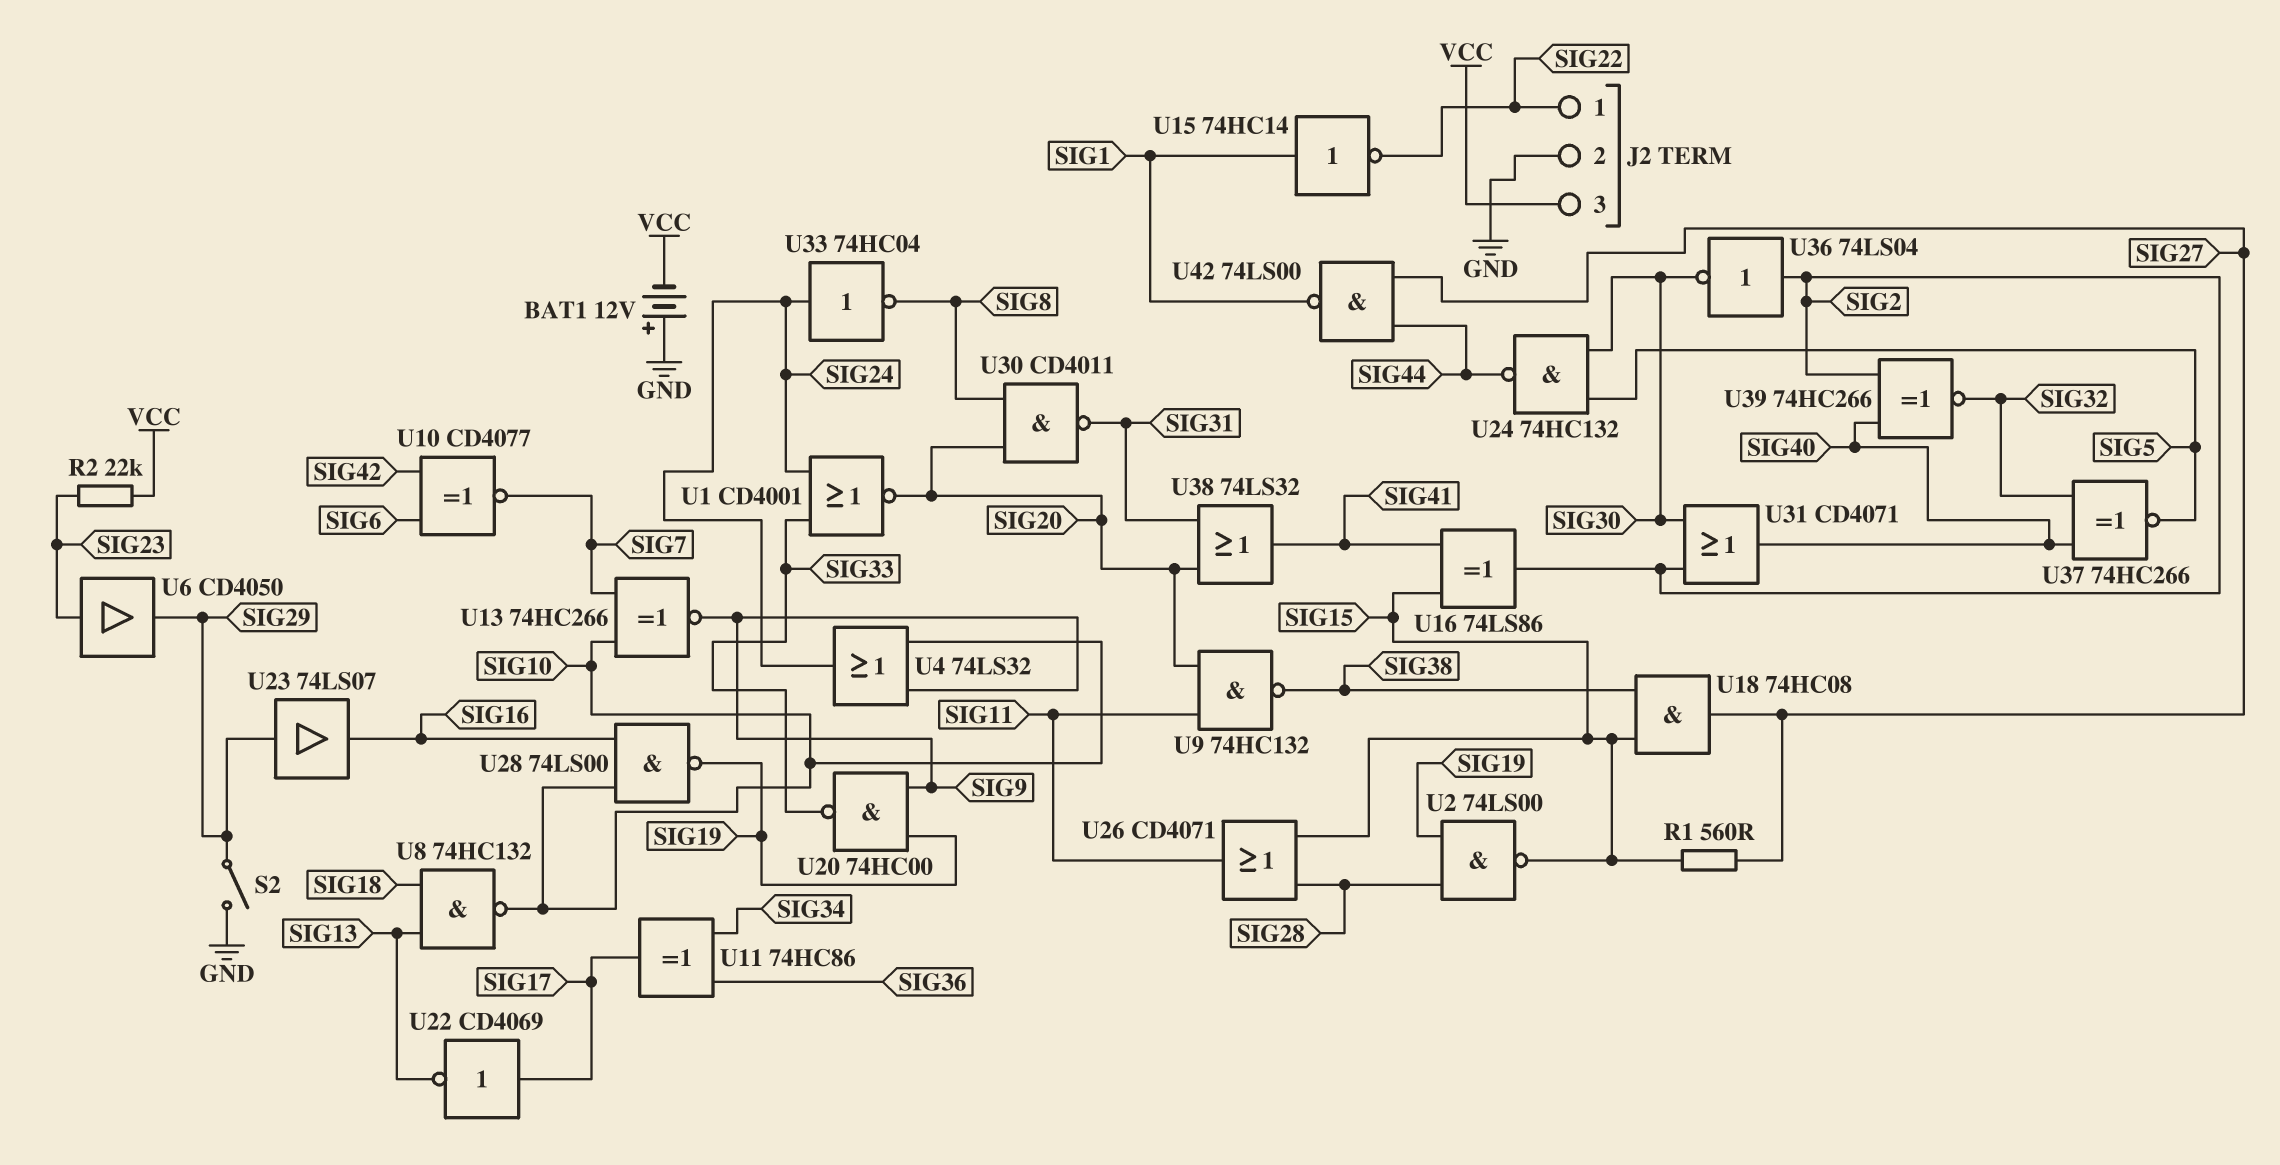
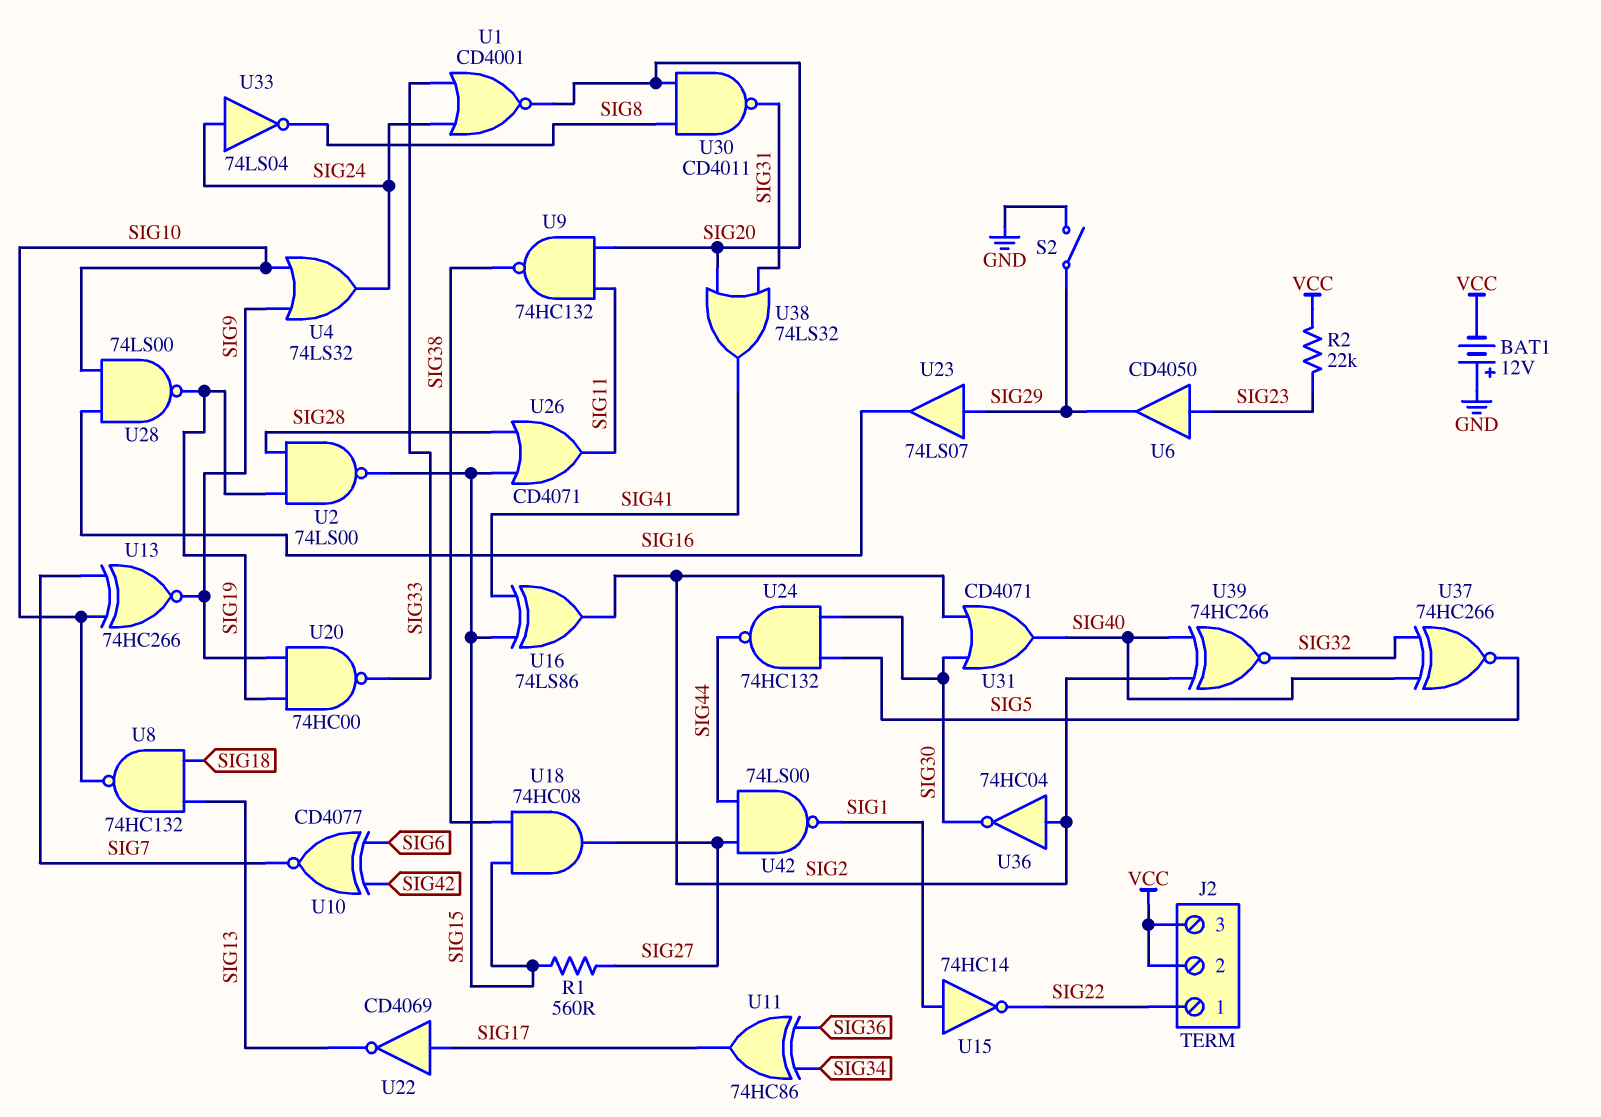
J2 pin 2: GND -> VCC
U33: NOT 74HC04 (in SIG24, out SIG8) -> NOT 74LS04 (in SIG24, out SIG8)
U36: NOT 74LS04 (in SIG2, out SIG30) -> NOT 74HC04 (in SIG2, out SIG30)

